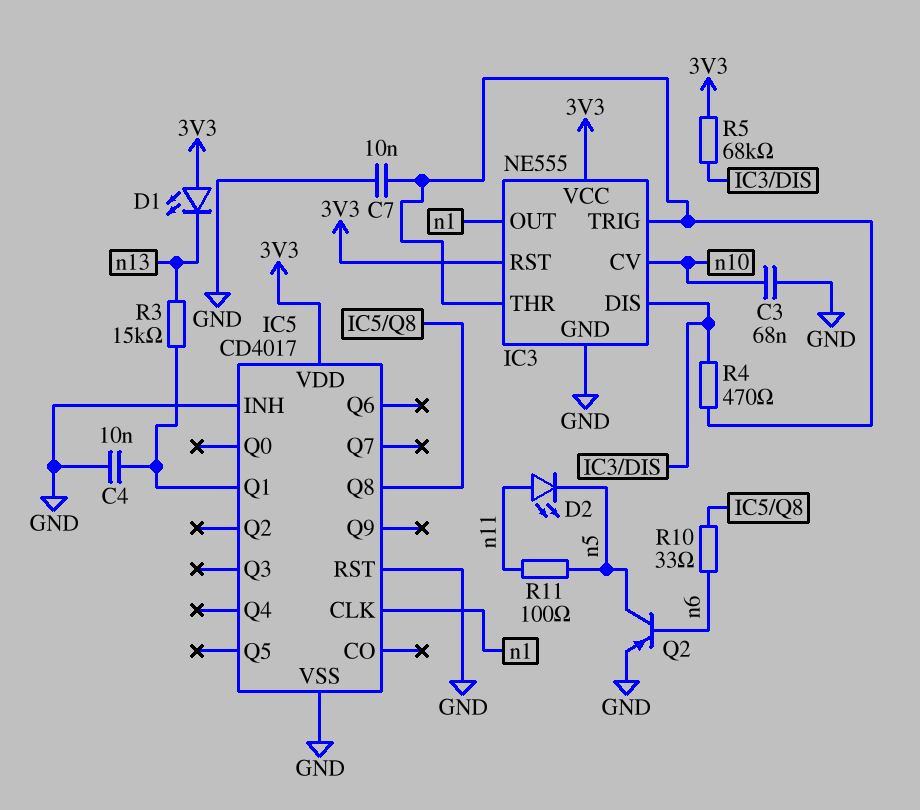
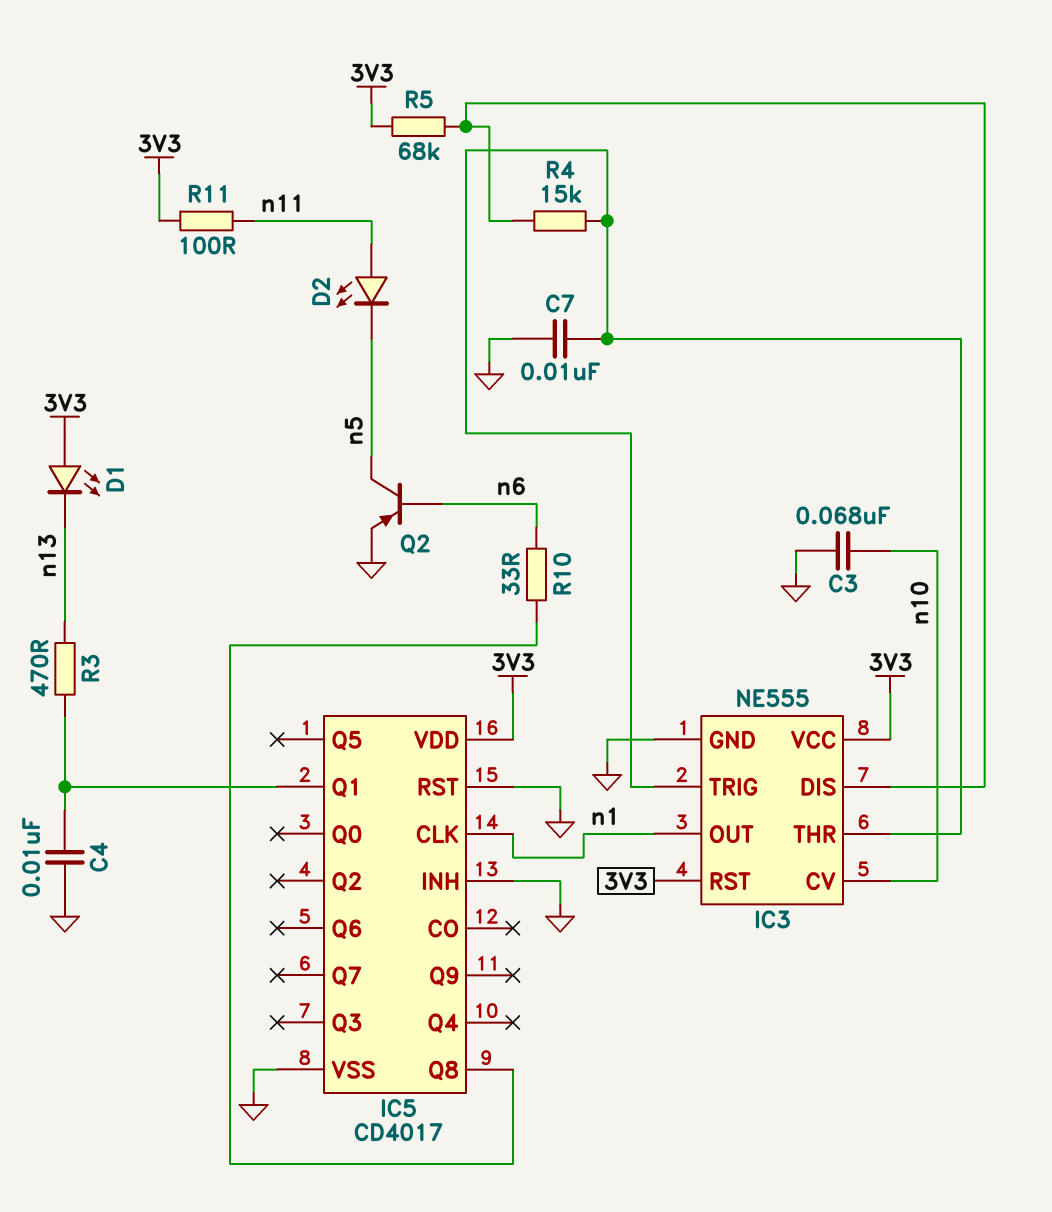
R3: 15k (IC5/Q1, n13) -> 470 (IC5/Q1, n13)
R4: 470 (IC3/DIS, IC3/THR) -> 15k (IC3/DIS, IC3/THR)
R11: 100 (n5, n11) -> 100 (3V3, n11)

